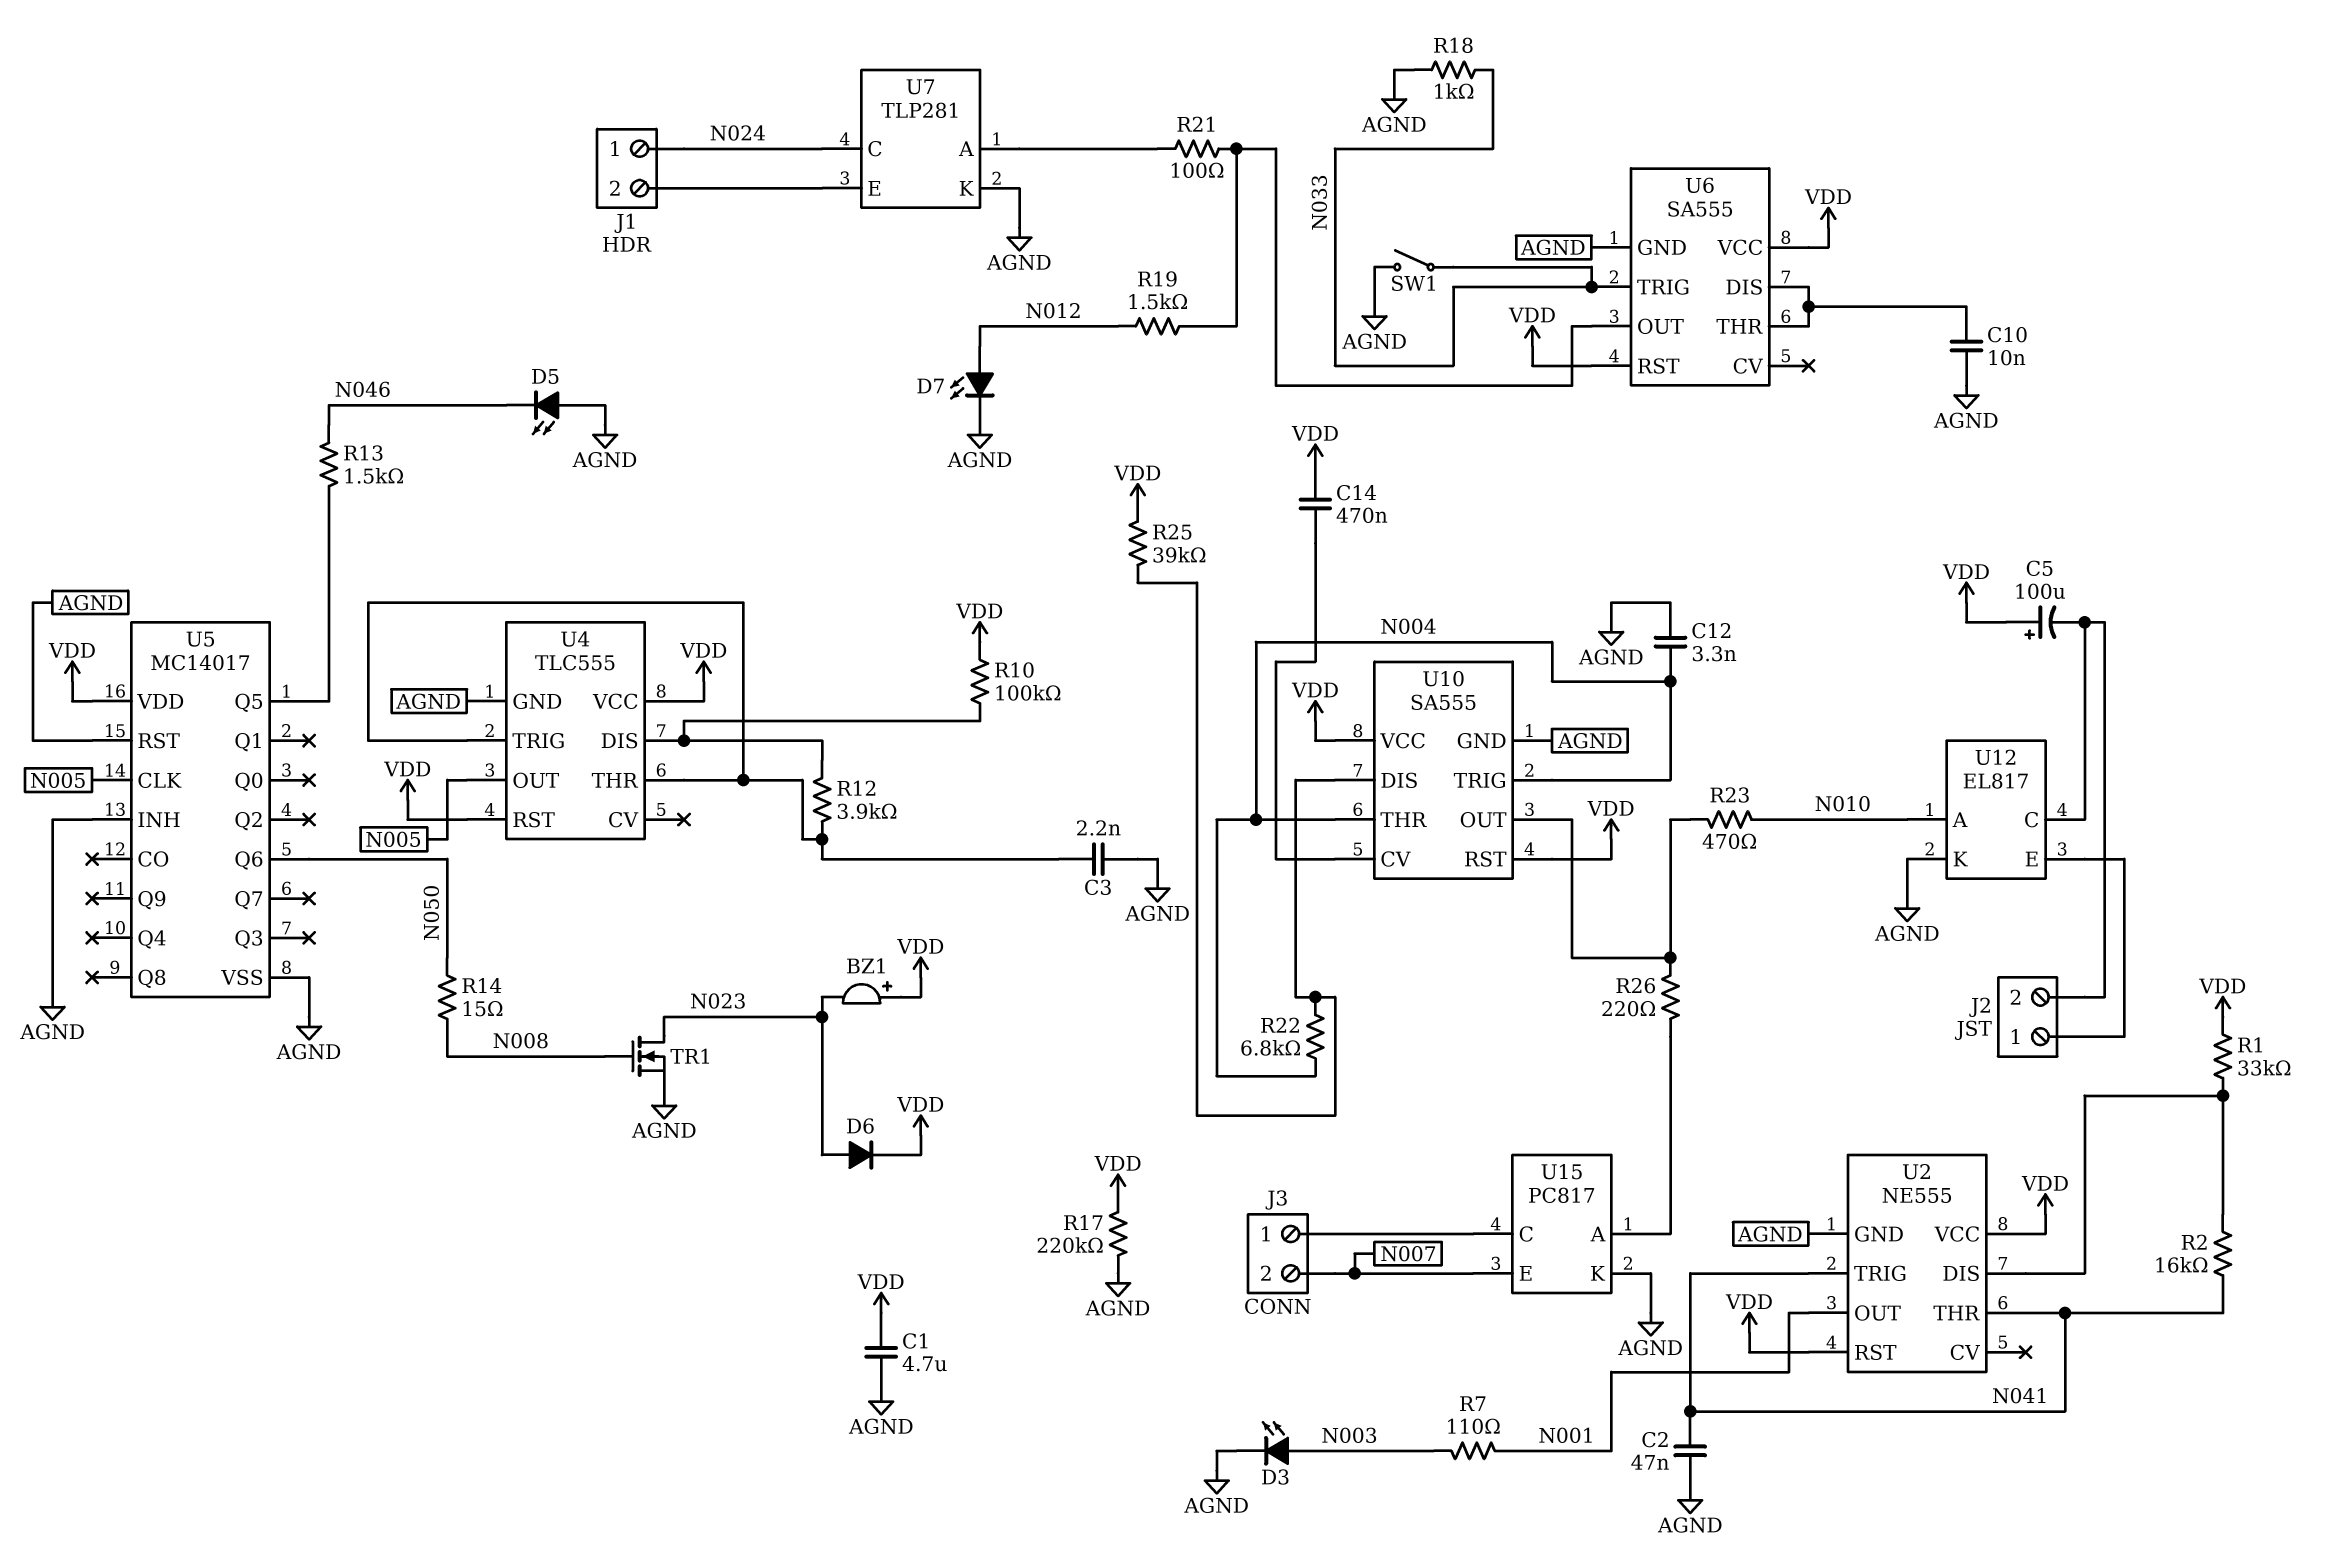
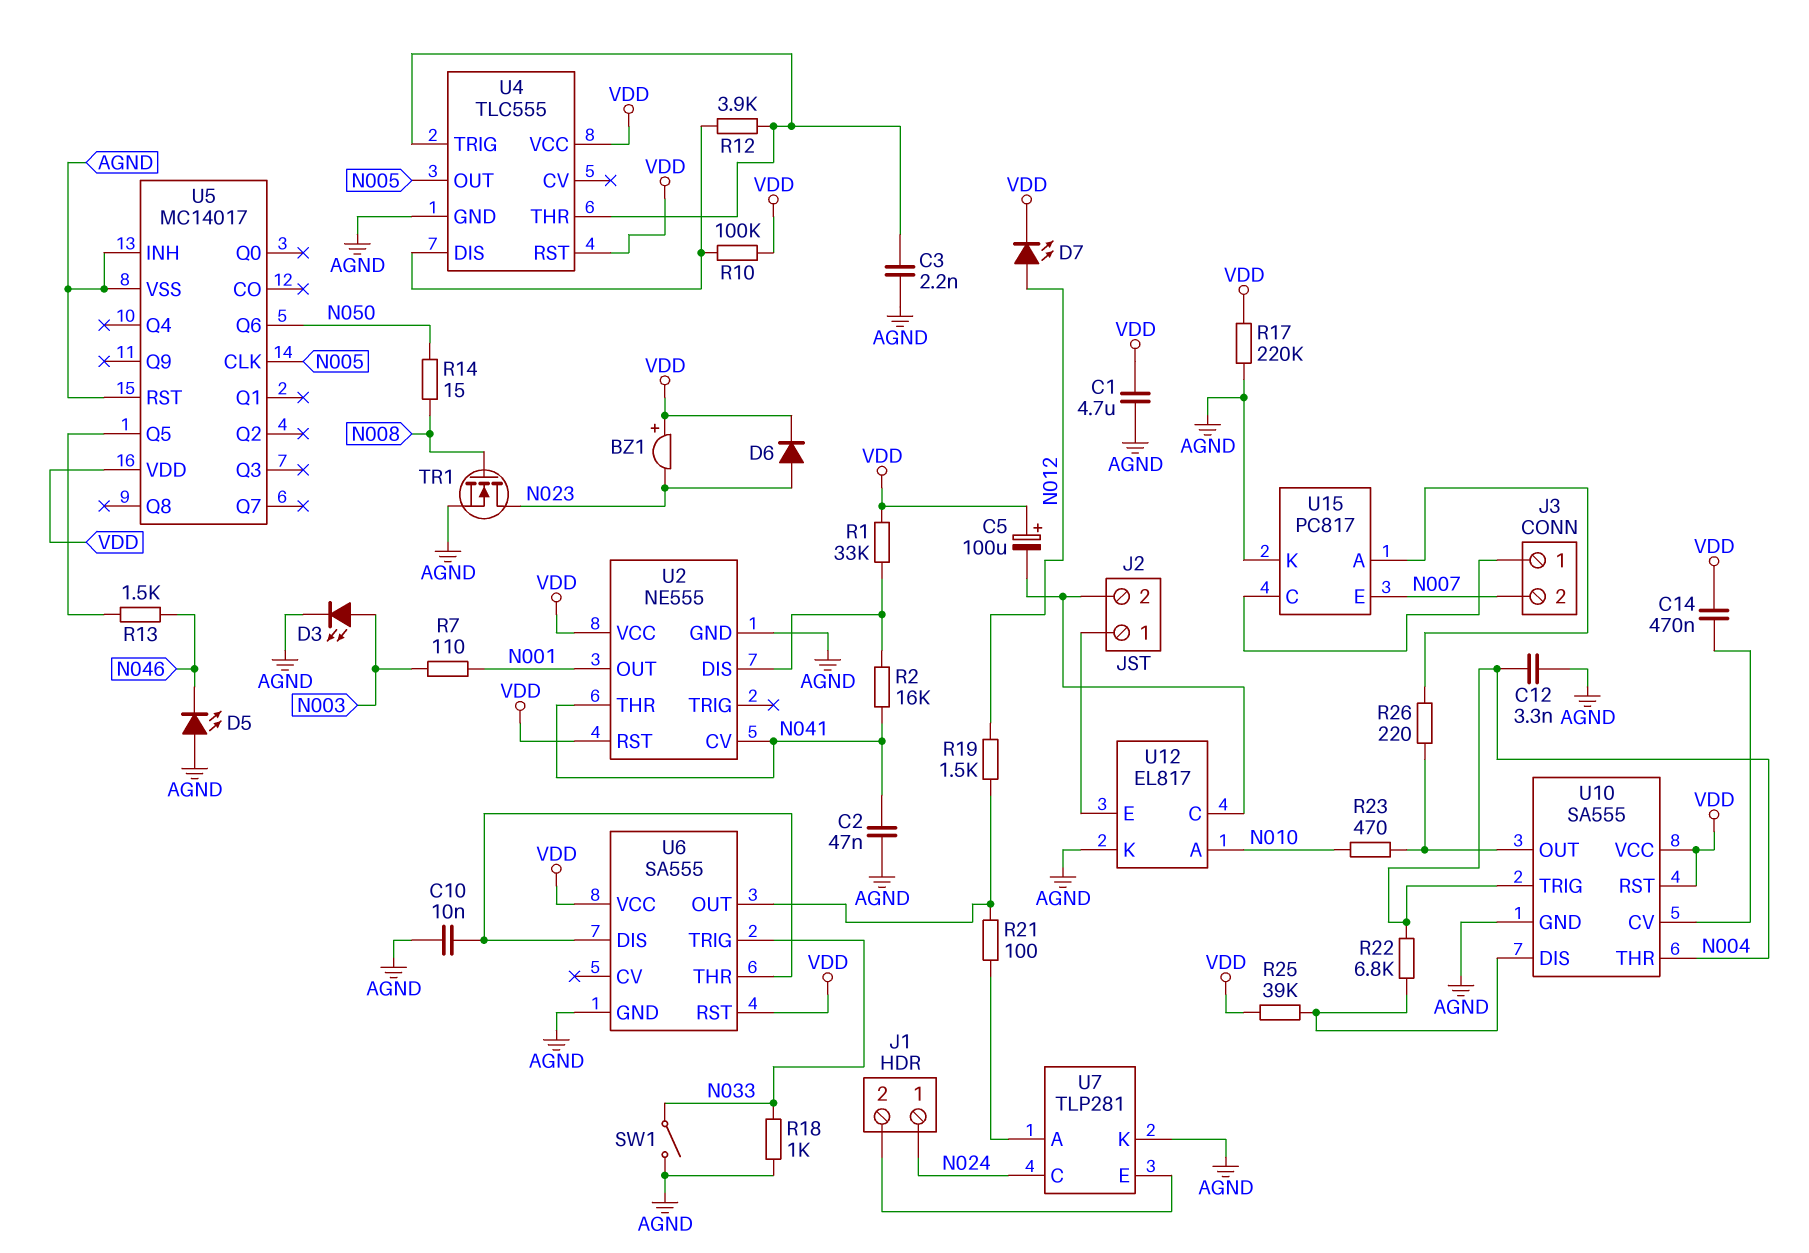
D7: LED (A N012, K AGND) -> LED (A N012, K VDD)
U2 pin CV: none -> N041
U2 pin TRIG: N041 -> none

